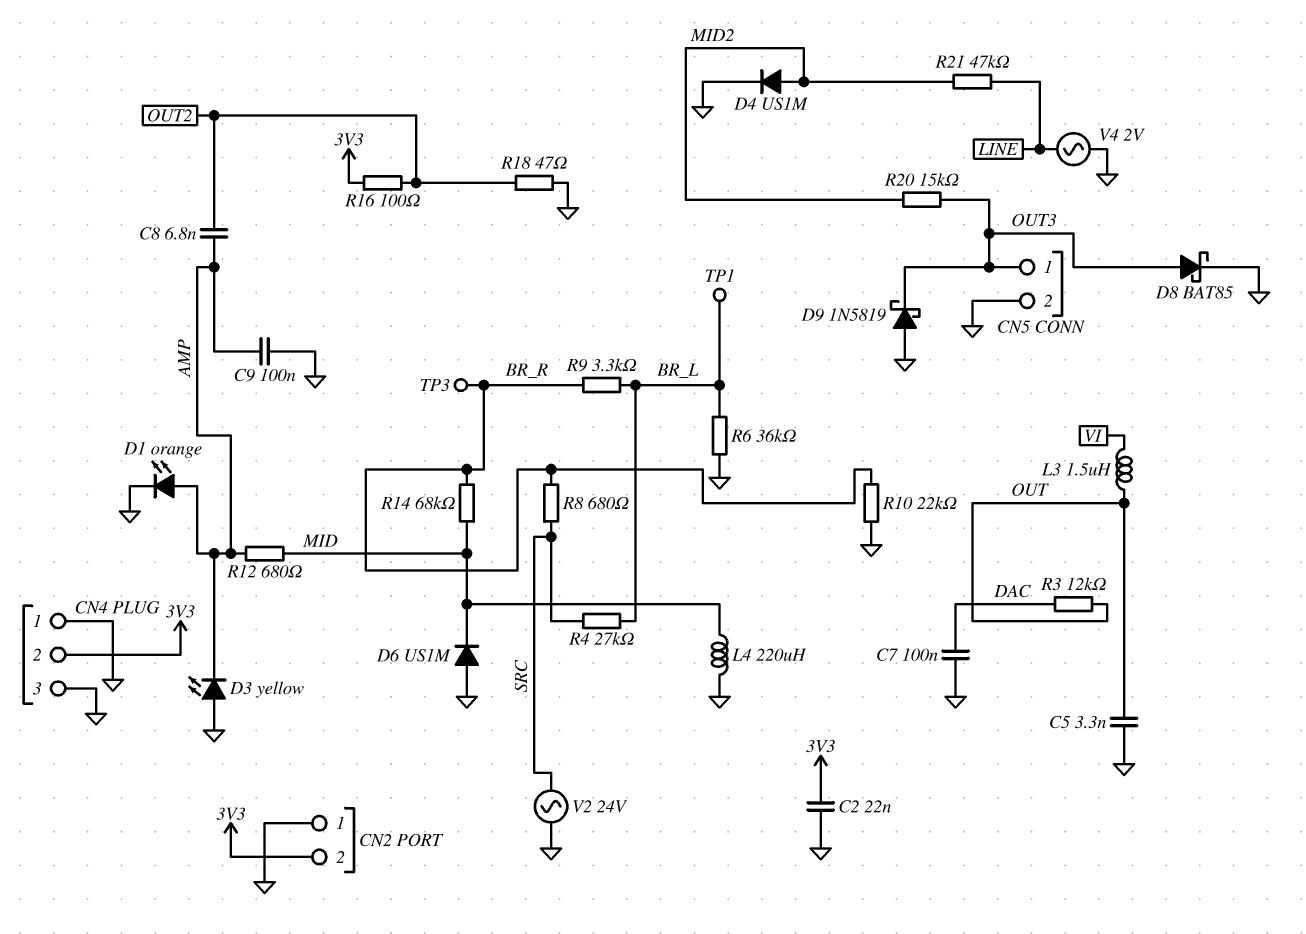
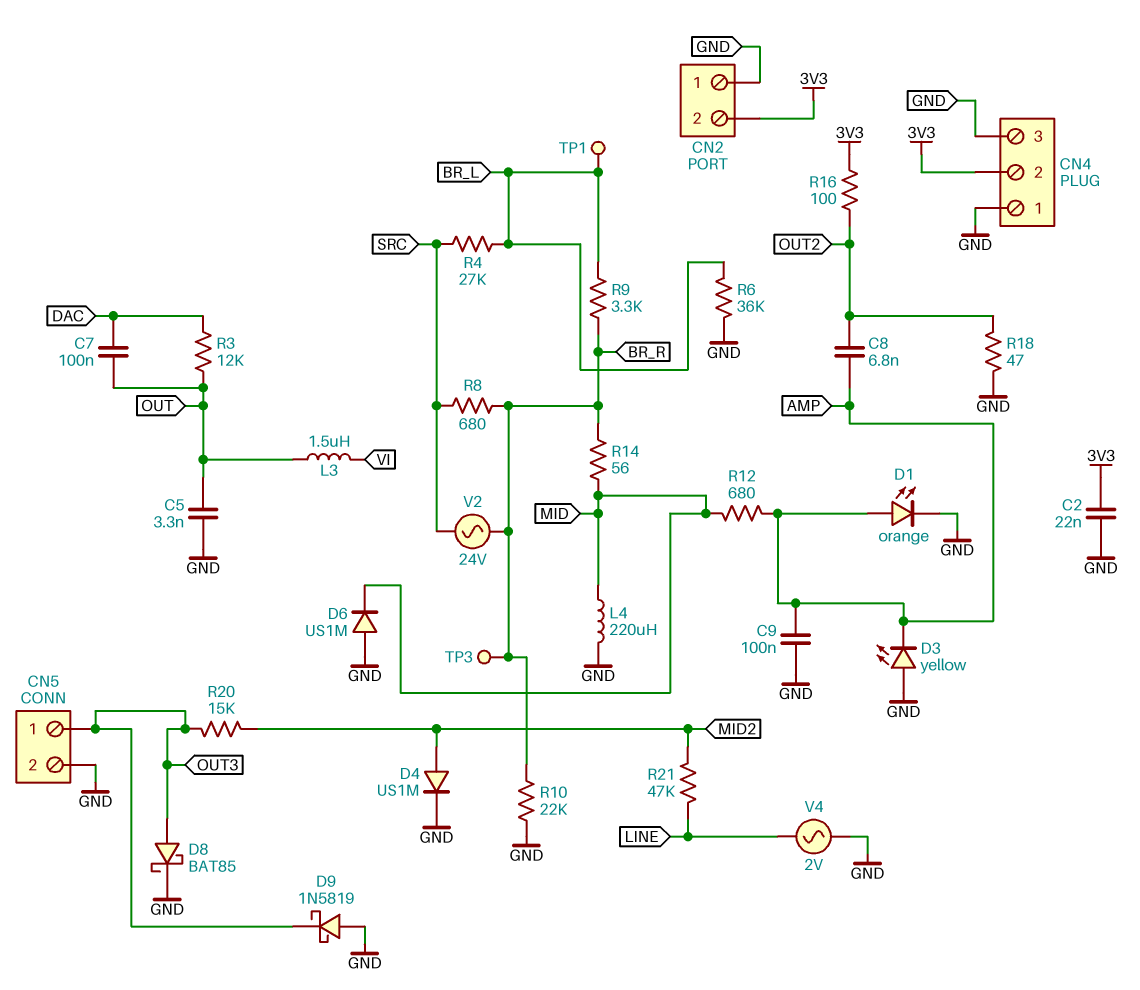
C7: 100nF (DAC, GND) -> 100nF (DAC, OUT)
R14: 68k (BR_R, MID) -> 56 (BR_R, MID)
V2: AC 24V (GND, SRC) -> AC 24V (BR_R, SRC)

